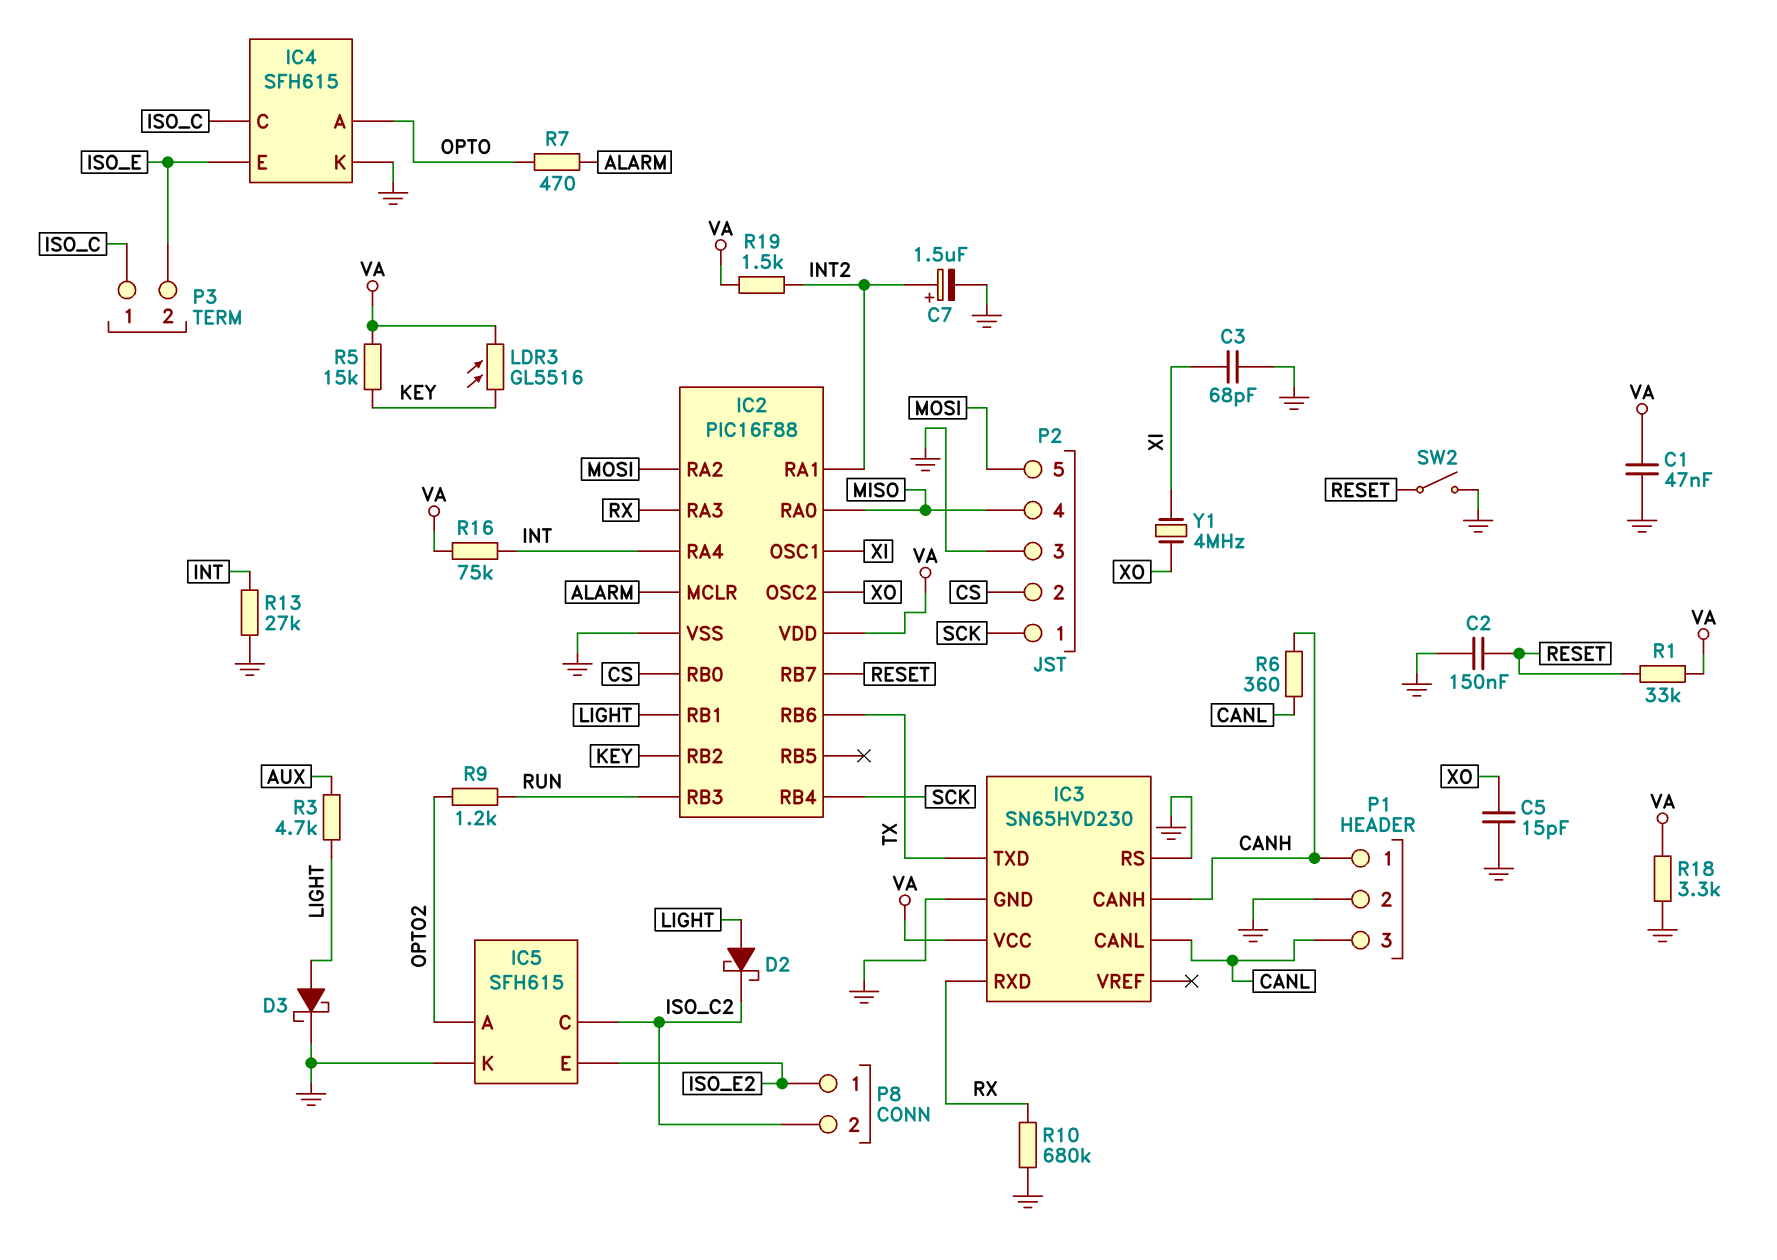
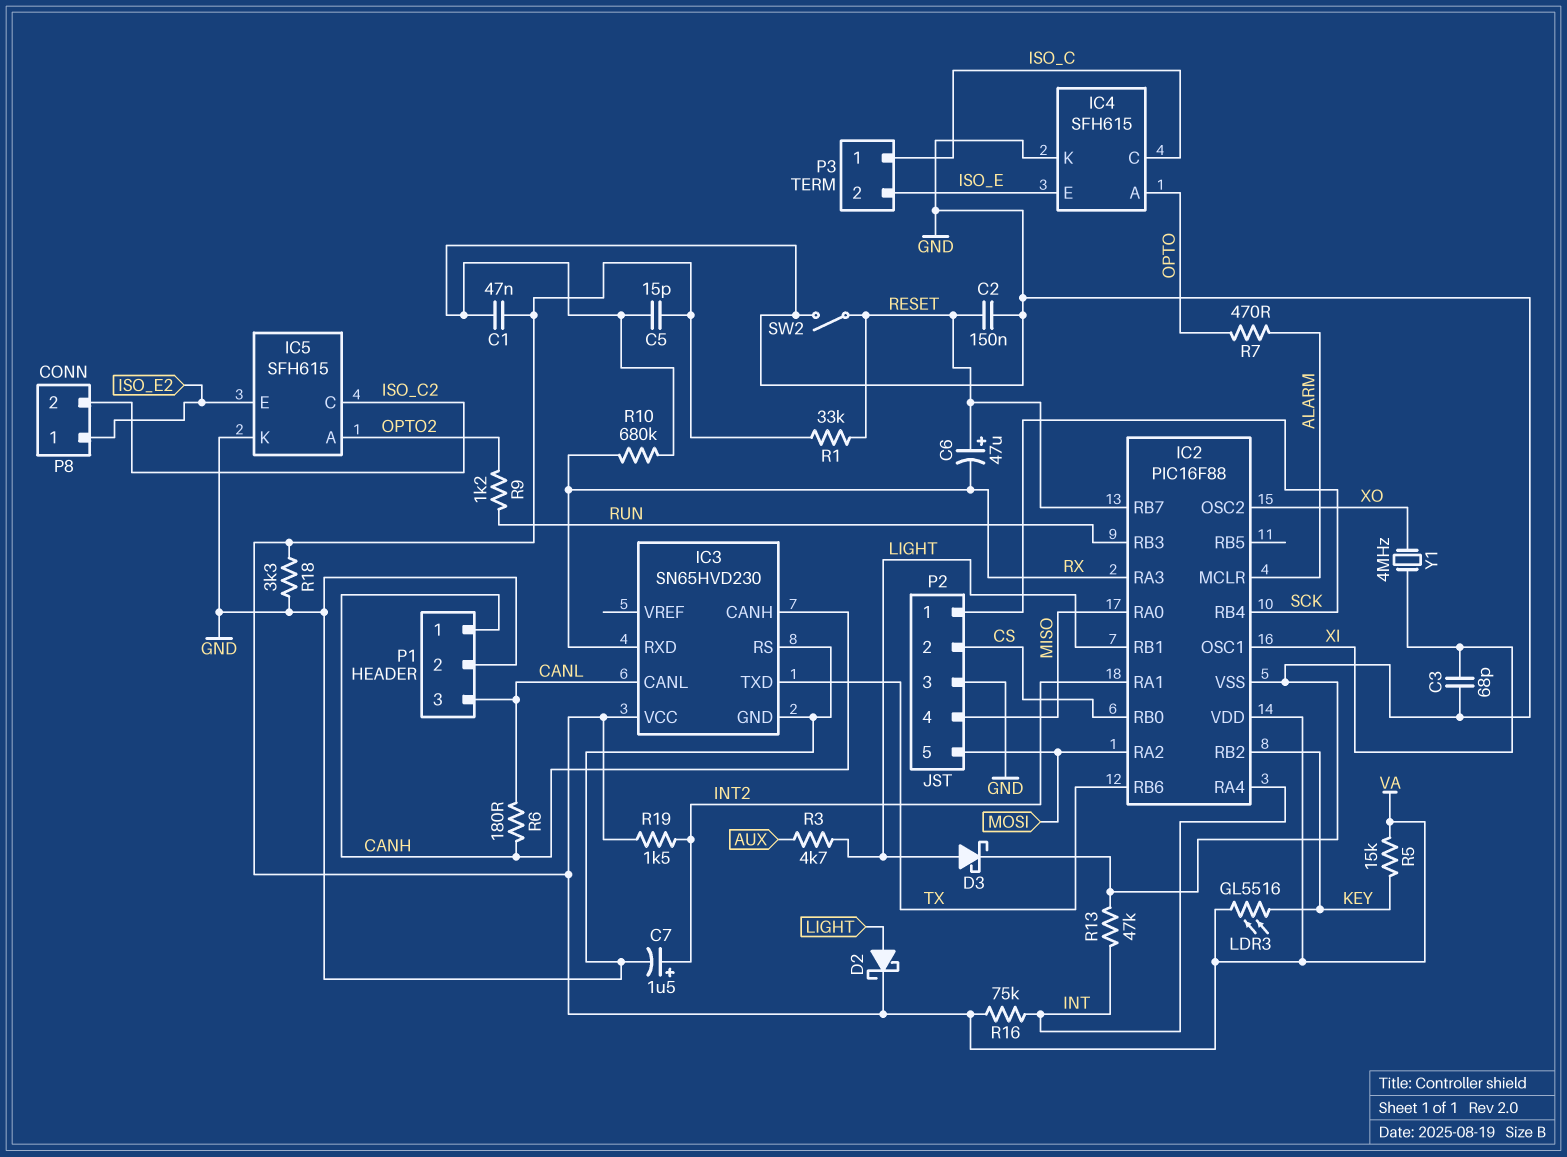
C5: 15pF (GND, XO) -> 15pF (GND, VA)
C6: none -> 47uF (plus RESET, minus RX)
D2: schottky (A LIGHT, K ISO_C2) -> schottky (A LIGHT, K VA)
R6: 360 (CANH, CANL) -> 180 (CANH, CANL)
R13: 27k (GND, INT) -> 47k (GND, INT)

